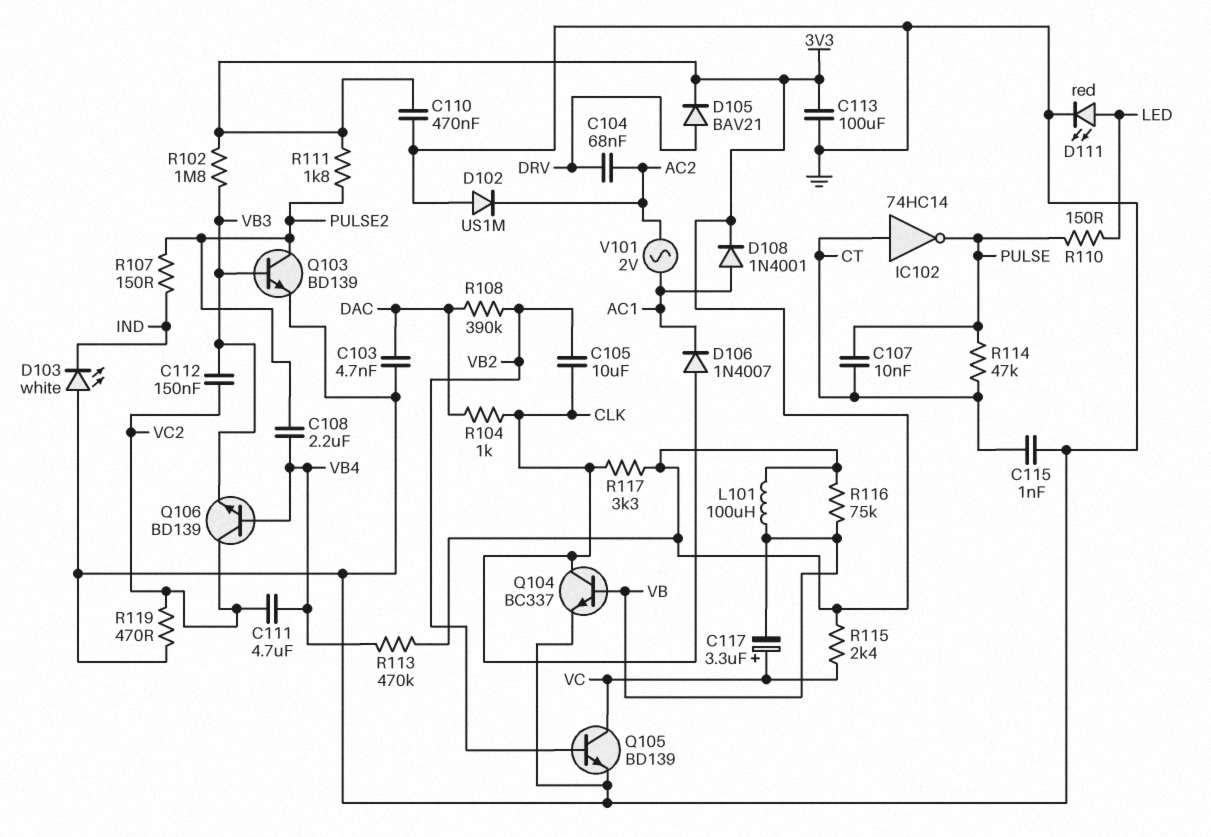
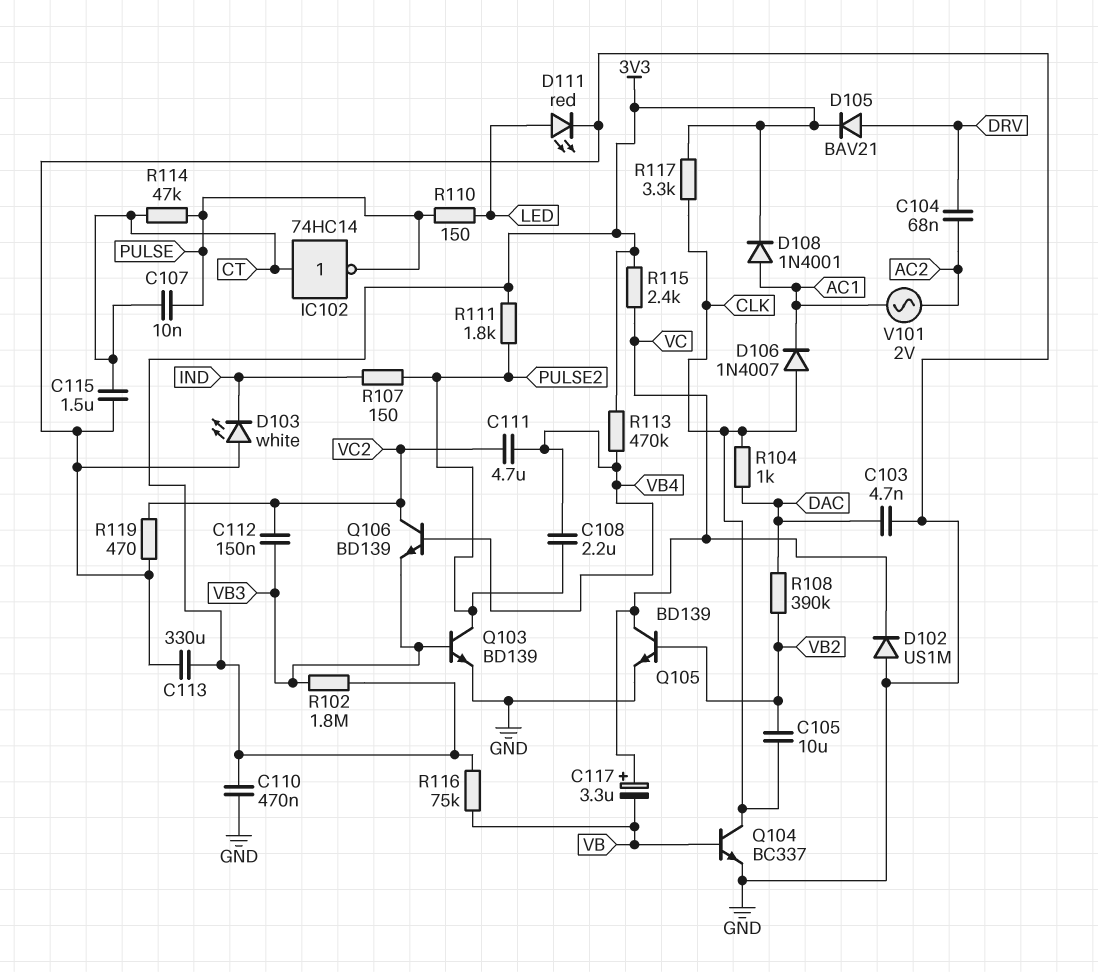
C113: 100uF (3V3, GND) -> 330uF (3V3, GND)
C115: 1nF (CT, GND) -> 1.5uF (CT, GND)
D102: diode US1M (A GND, K AC2) -> diode US1M (A GND, K VC)
L101: 100uH (3V3, VB) -> none

